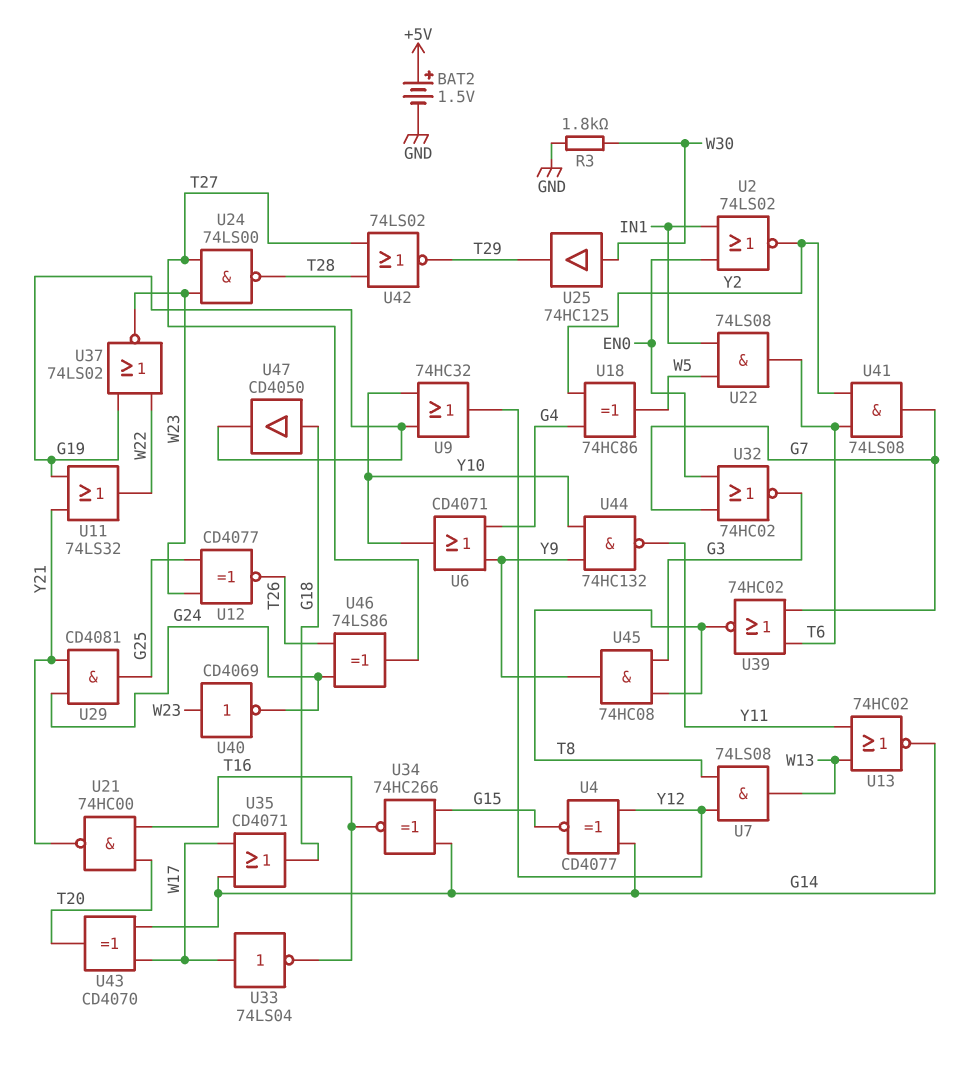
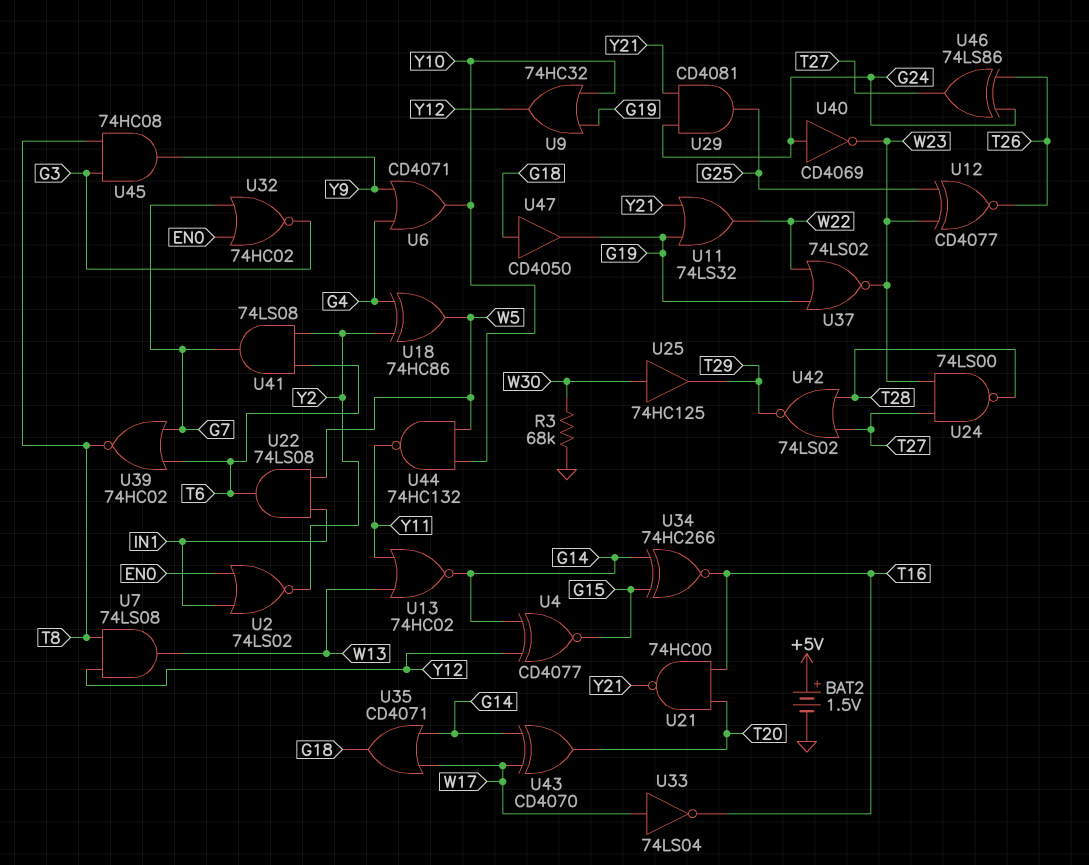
R3: 1.8k (GND, W30) -> 68k (GND, W30)
U40: NOT CD4069 (in W23, out G24) -> NOT CD4069 (in G24, out W23)
U44: NAND 74HC132 (in Y9, in Y10, out Y11) -> NAND 74HC132 (in W5, in Y10, out Y11)

